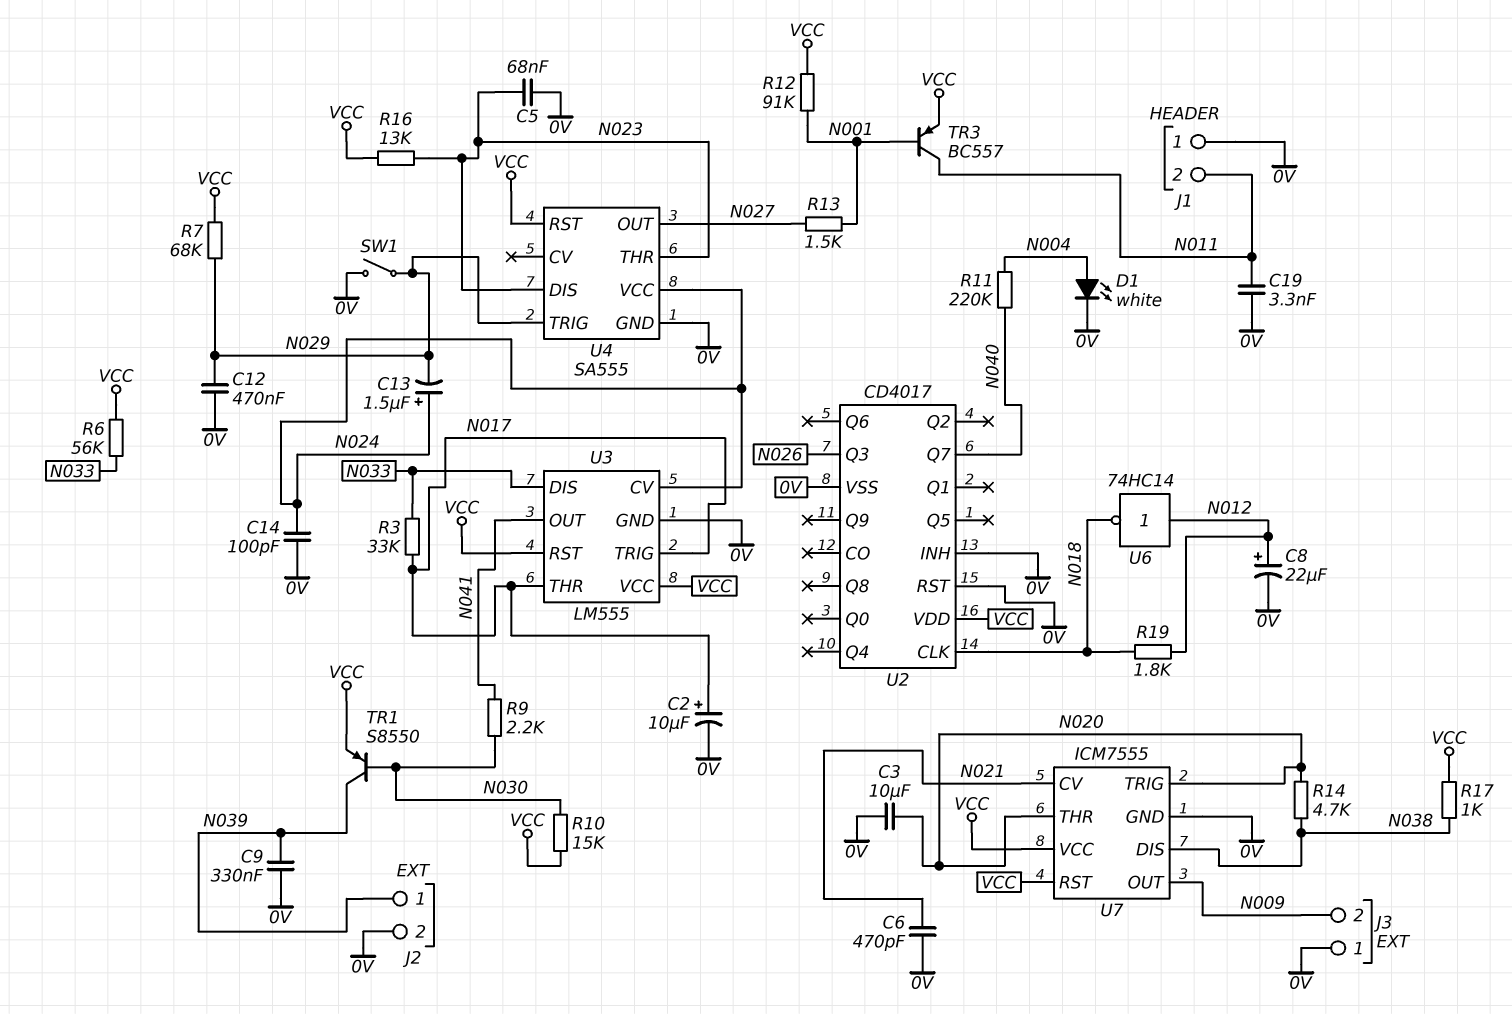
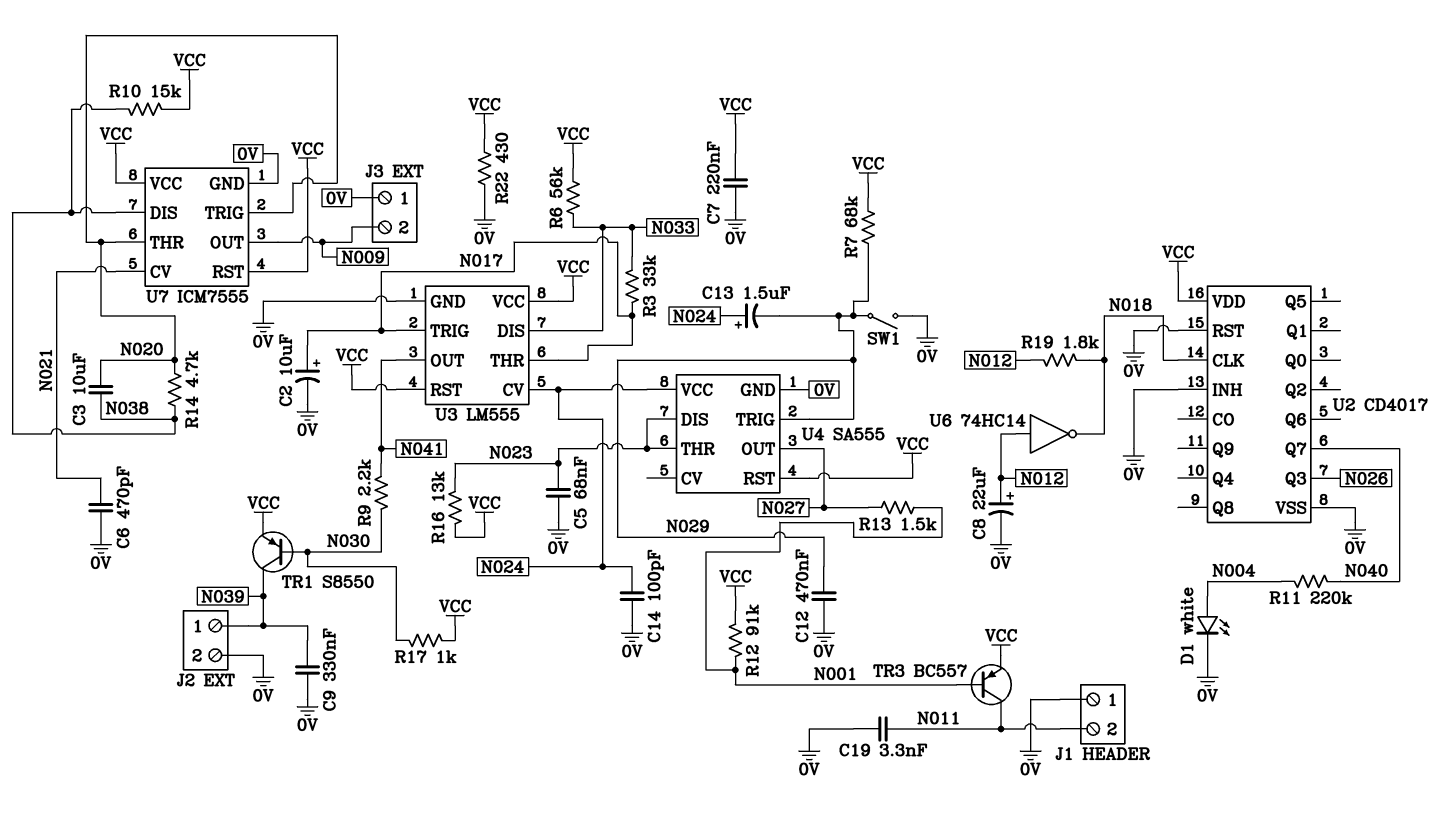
C3: 10uF (0V, N020) -> 10uF (N020, N038)
C7: none -> 220nF (0V, VCC)
R10: 15k (N030, VCC) -> 15k (N038, VCC)
R17: 1k (N038, VCC) -> 1k (N030, VCC)
R22: none -> 430 (0V, VCC)

